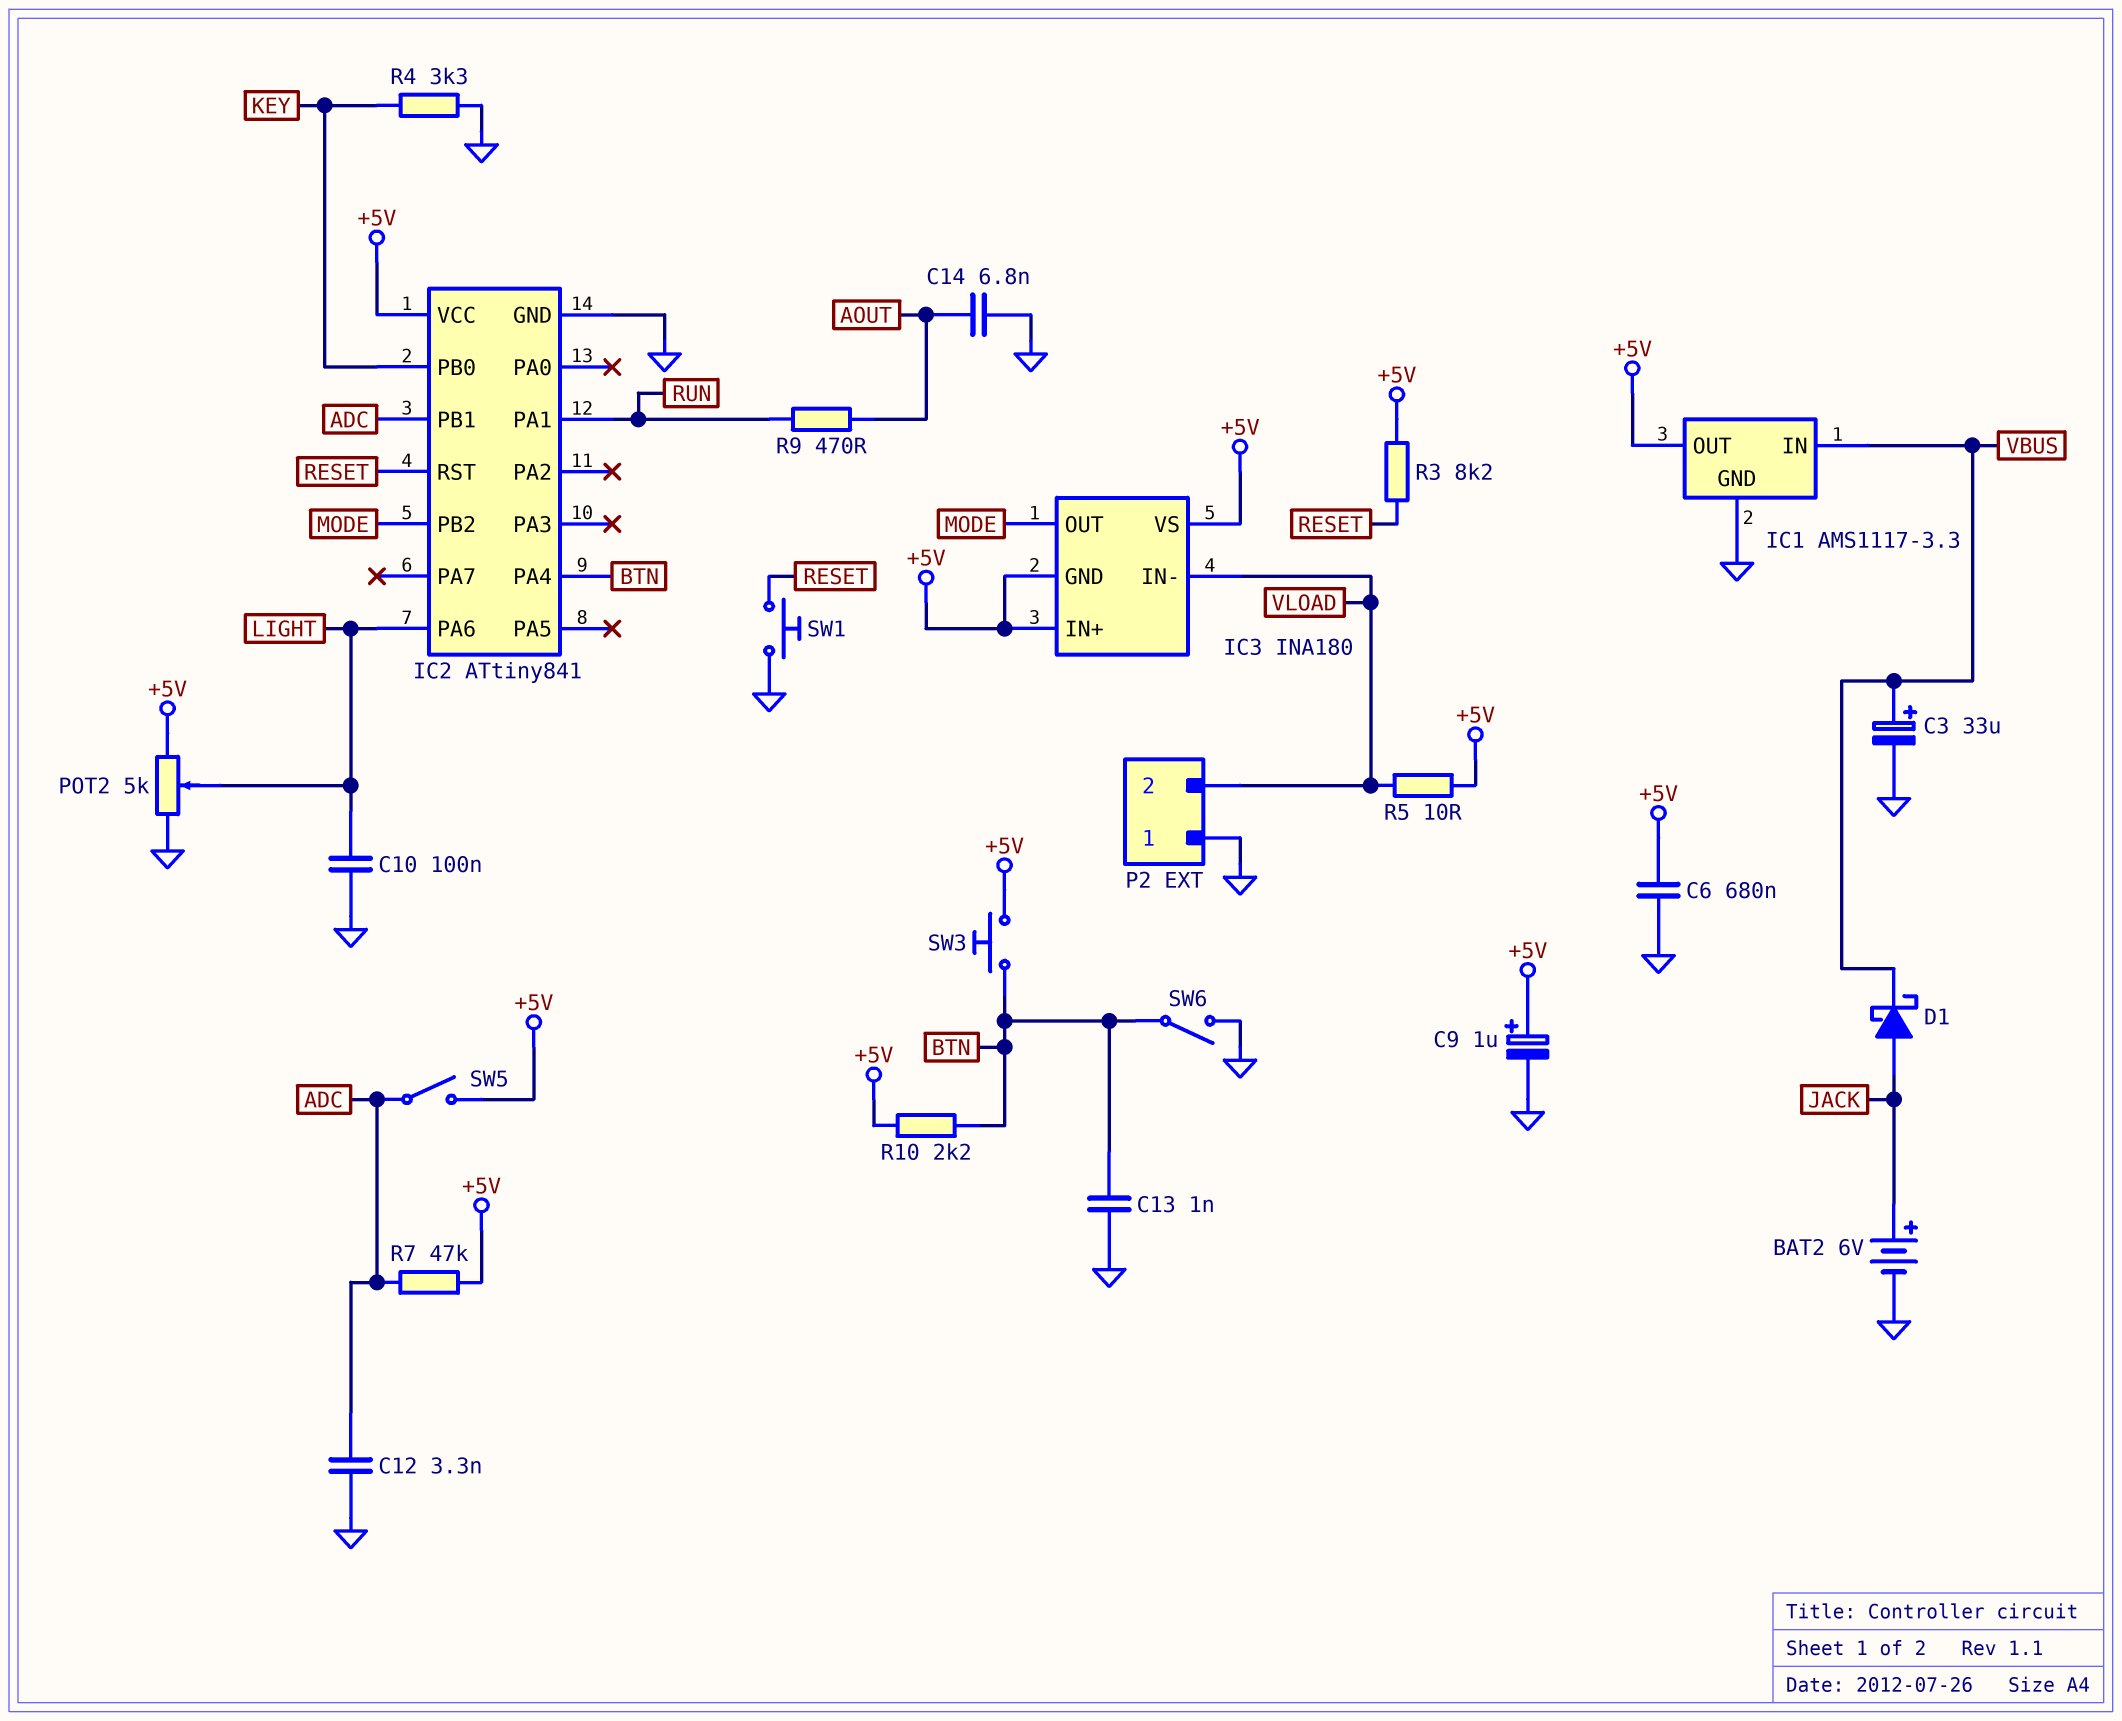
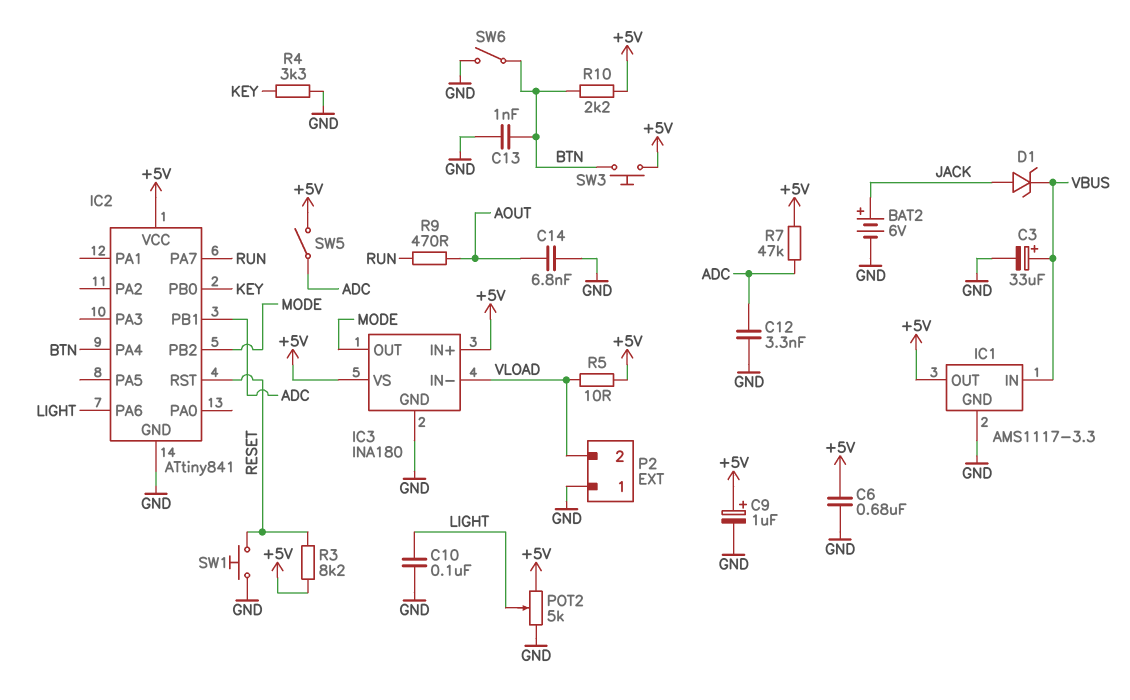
D1: schottky (A JACK, K VBUS) -> zener (A JACK, K VBUS)
IC2 pin PA1: RUN -> none
IC2 pin PA7: none -> RUN
IC3 pin GND: +5V -> GND

